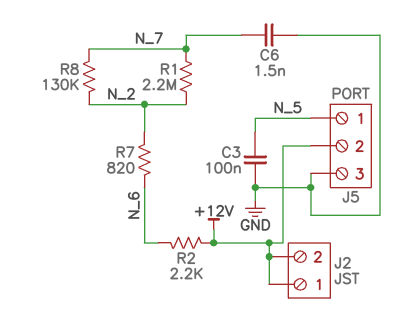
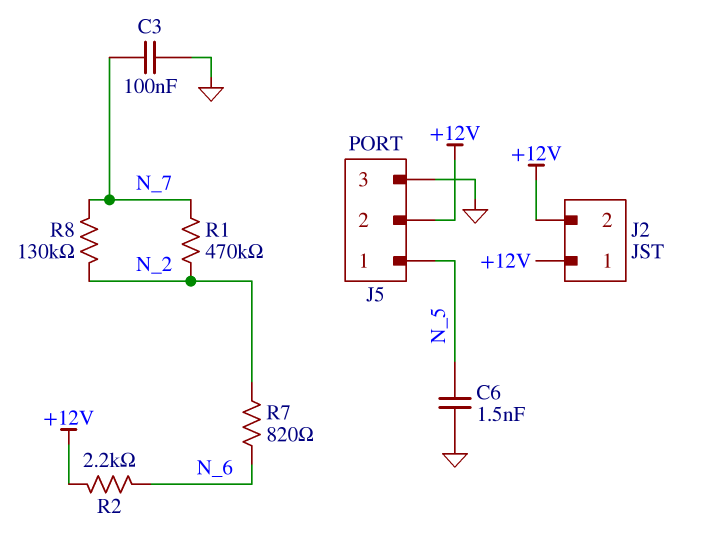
C3: 100nF (GND, N_5) -> 100nF (GND, N_7)
C6: 1.5nF (GND, N_7) -> 1.5nF (GND, N_5)
R1: 2.2M (N_2, N_7) -> 470k (N_2, N_7)

